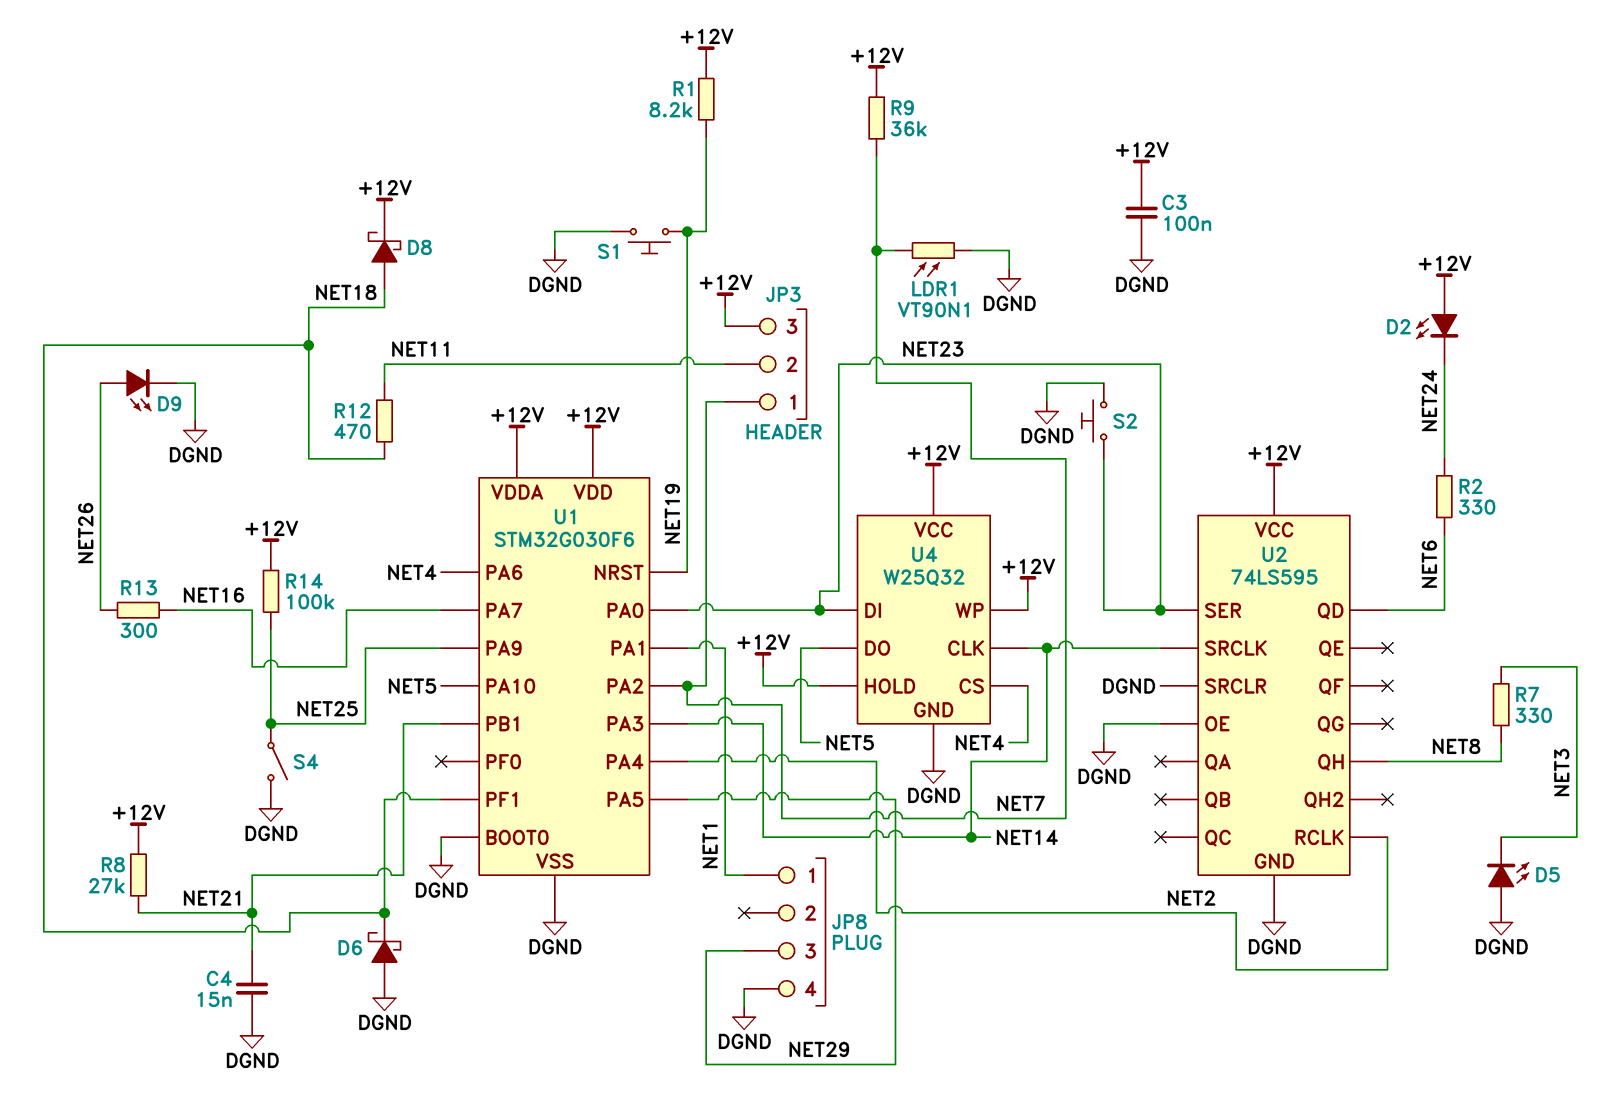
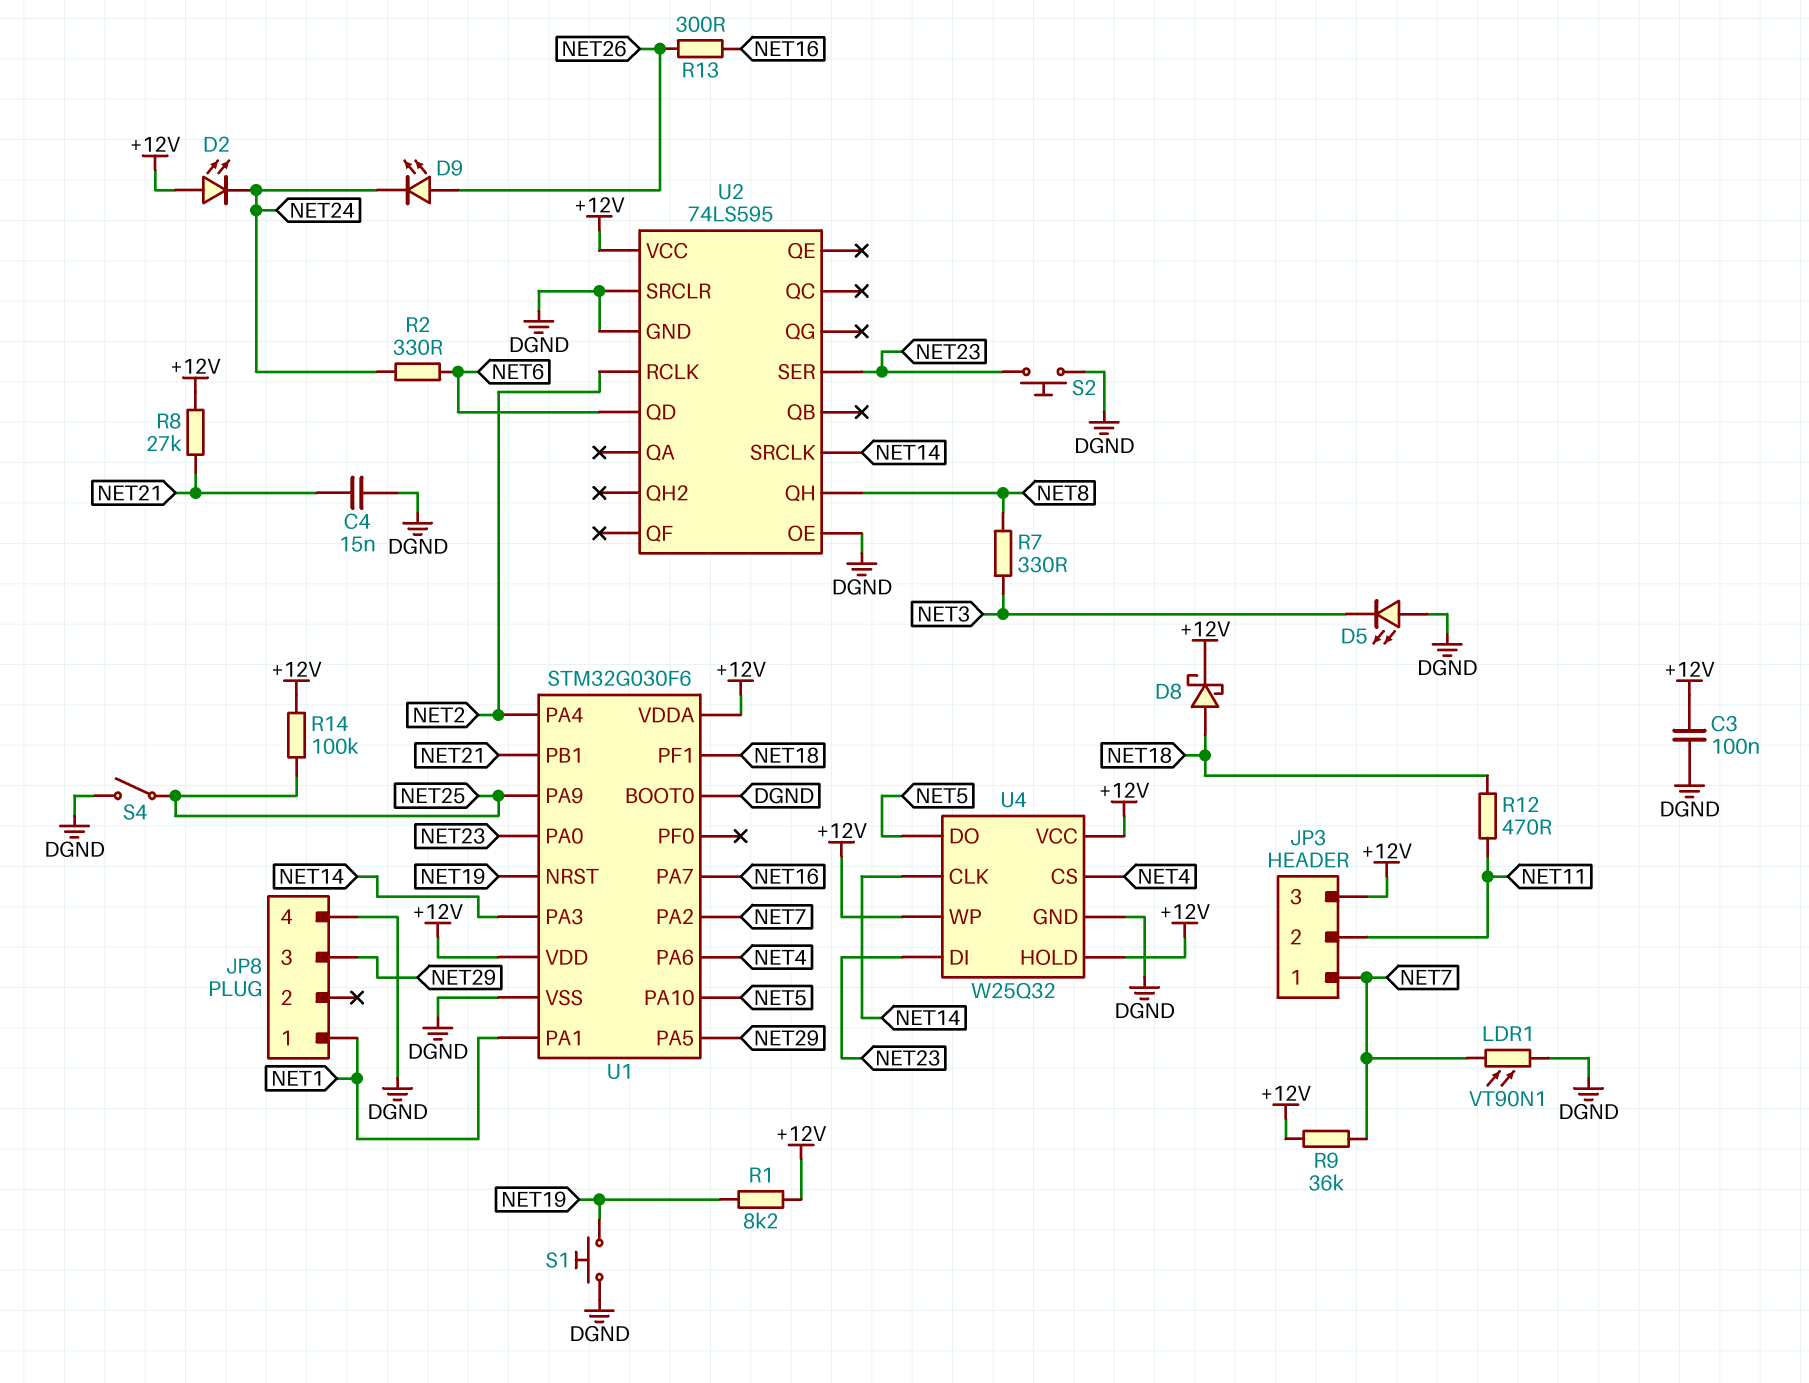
D6: schottky (A DGND, K NET18) -> none
D9: LED (A NET26, K DGND) -> LED (A NET26, K NET24)

